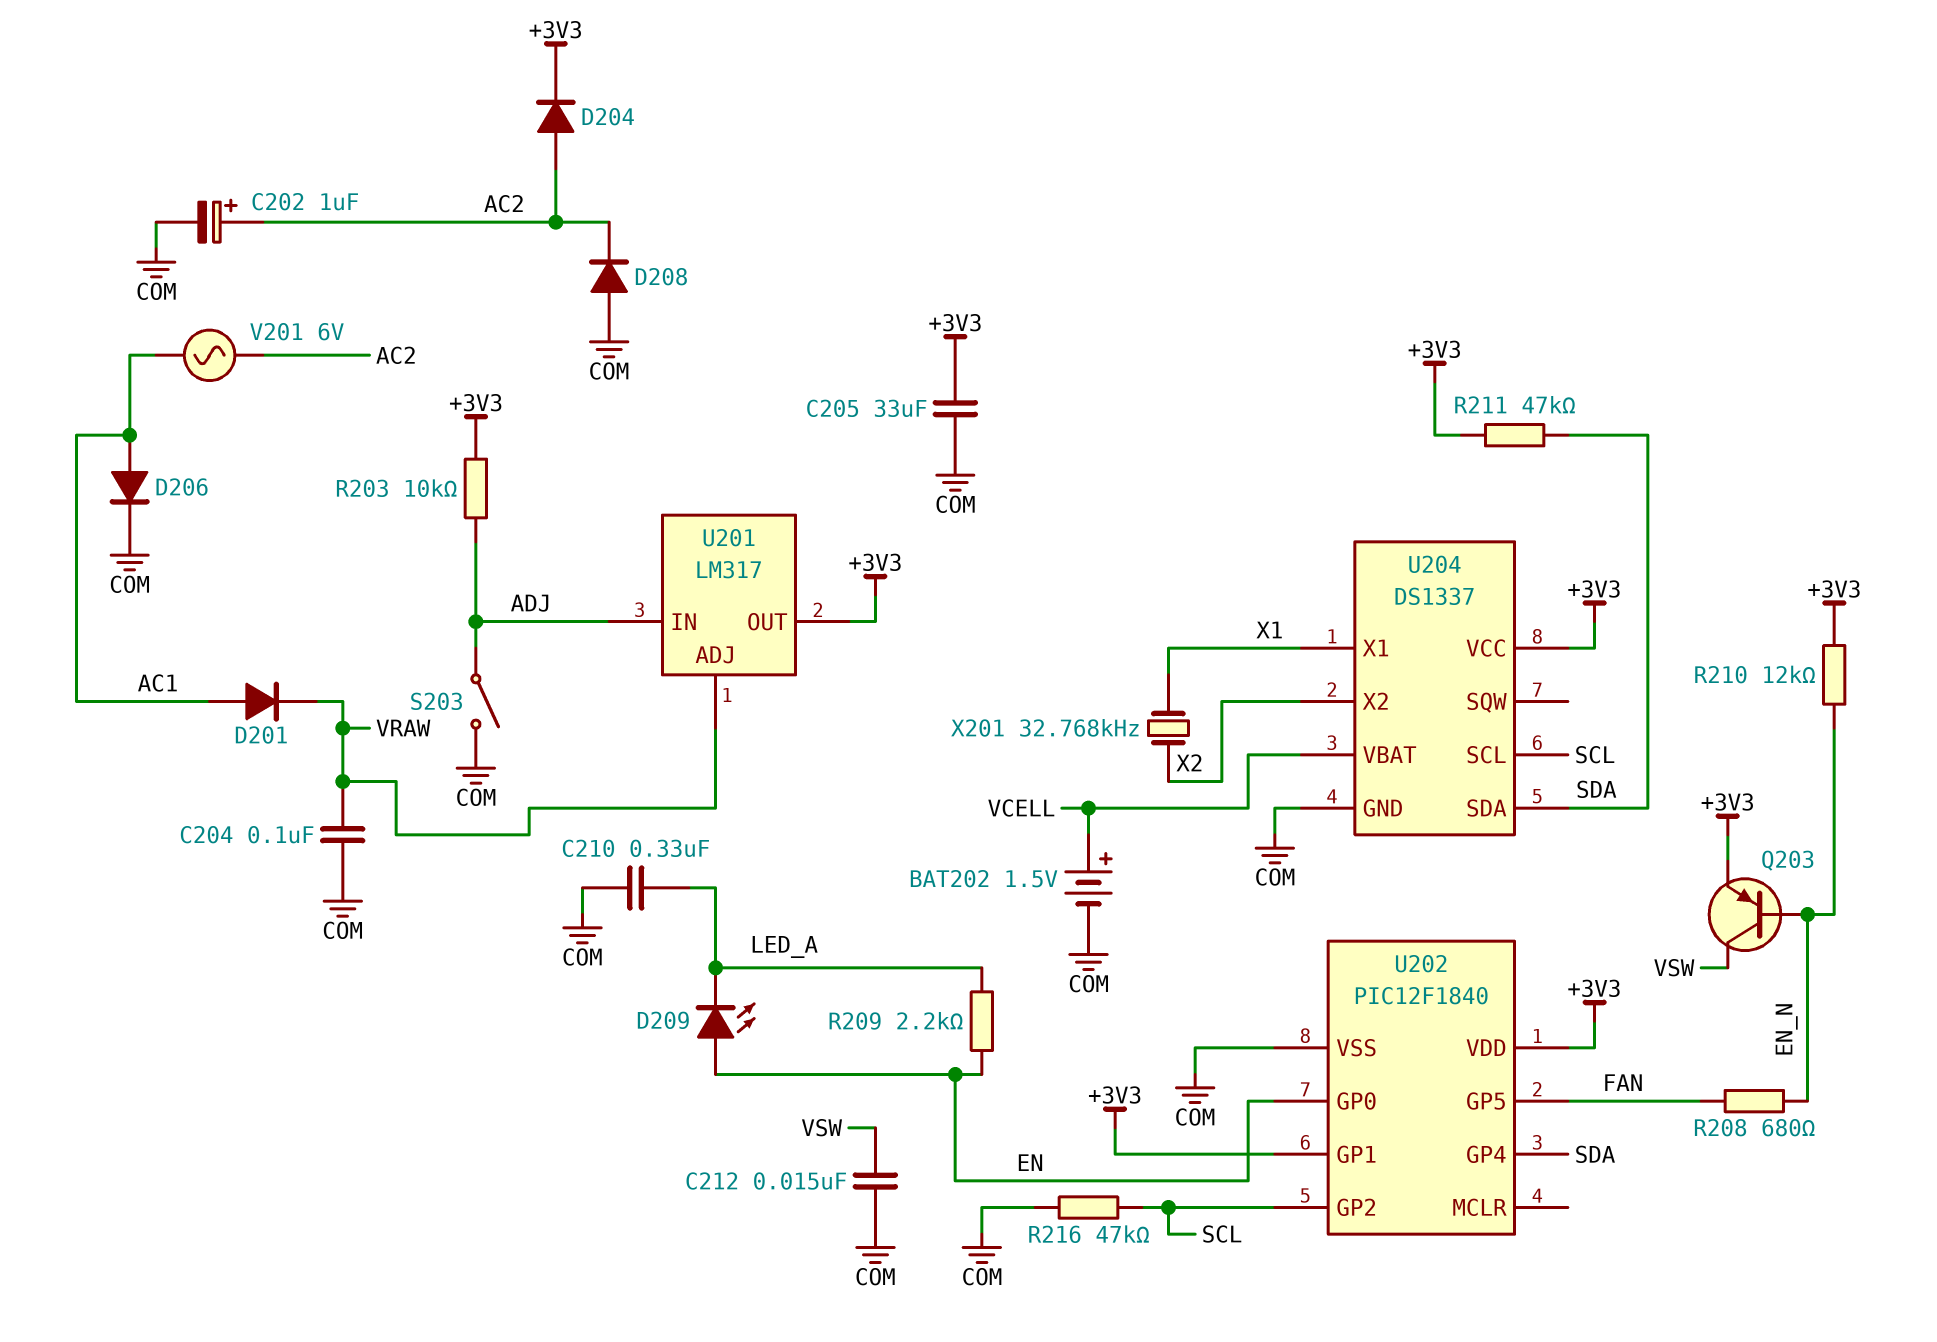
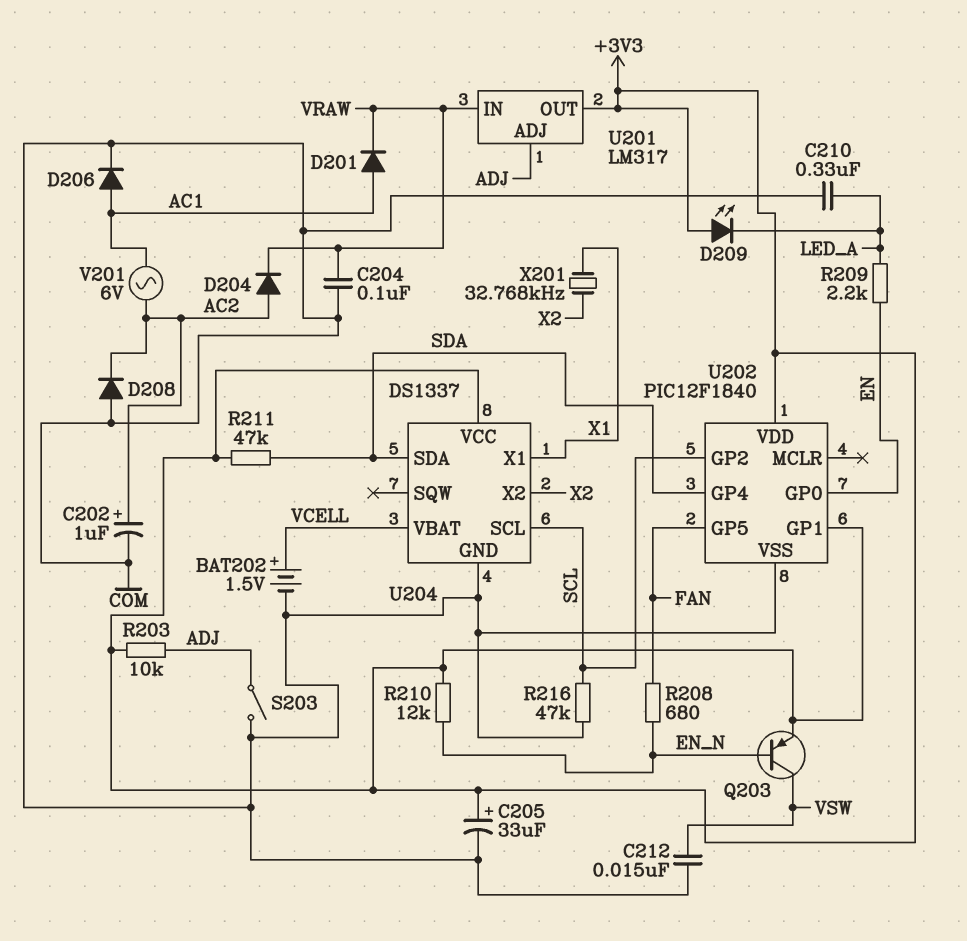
C205: 33uF (+3V3, COM) -> 33uF (plus +3V3, minus COM)
D204: diode (A AC2, K +3V3) -> diode (A AC2, K VRAW)
D209: LED (A EN, K LED_A) -> LED (A +3V3, K LED_A)
U201 pin ADJ: VRAW -> ADJ
U201 pin IN: ADJ -> VRAW

